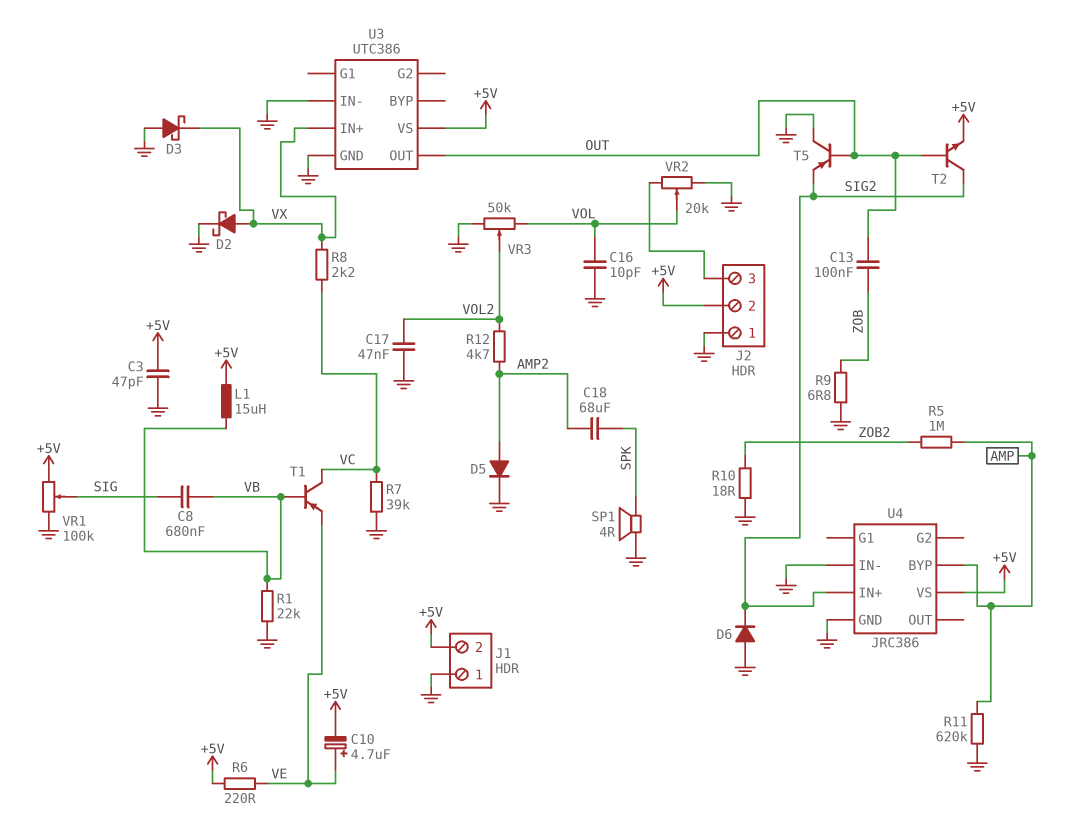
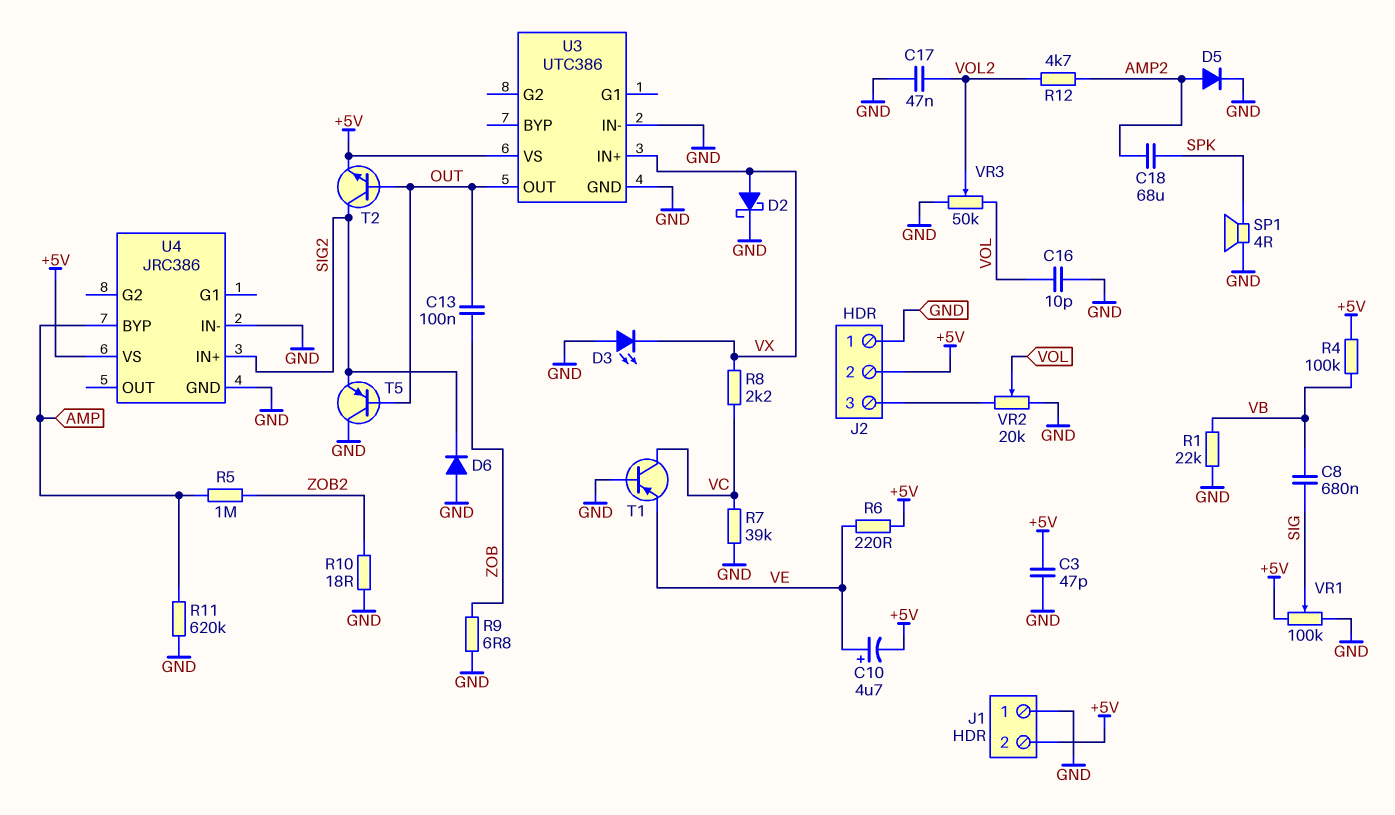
D3: schottky (A GND, K VX) -> LED (A GND, K VX)
L1: 15uH (+5V, VB) -> none
R4: none -> 100k (+5V, VB)
T1: PNP (B VB, C VC, E VE) -> PNP (B GND, C VC, E VE)

